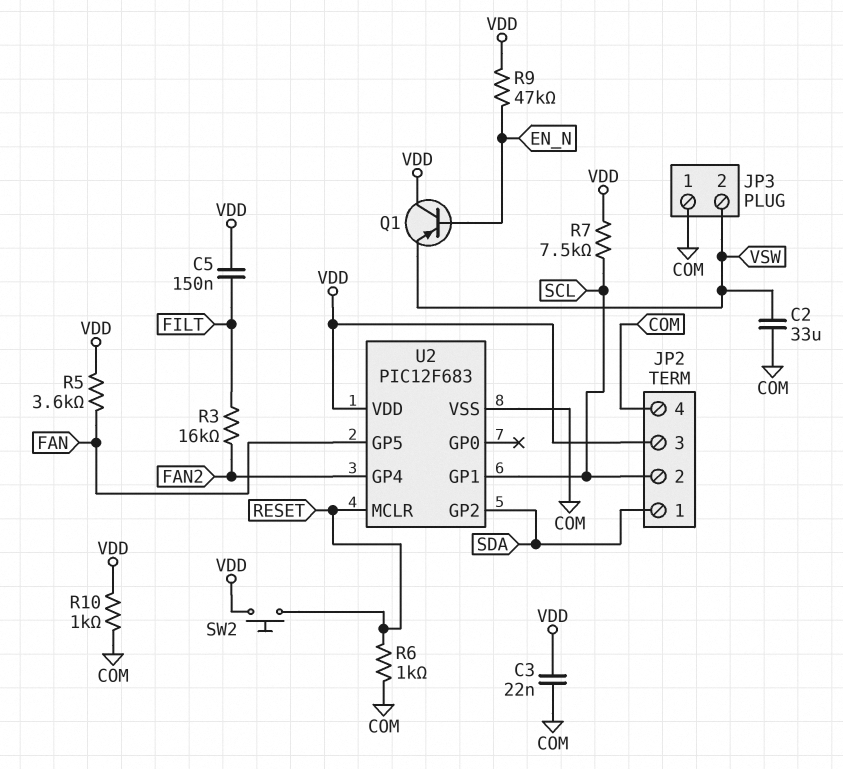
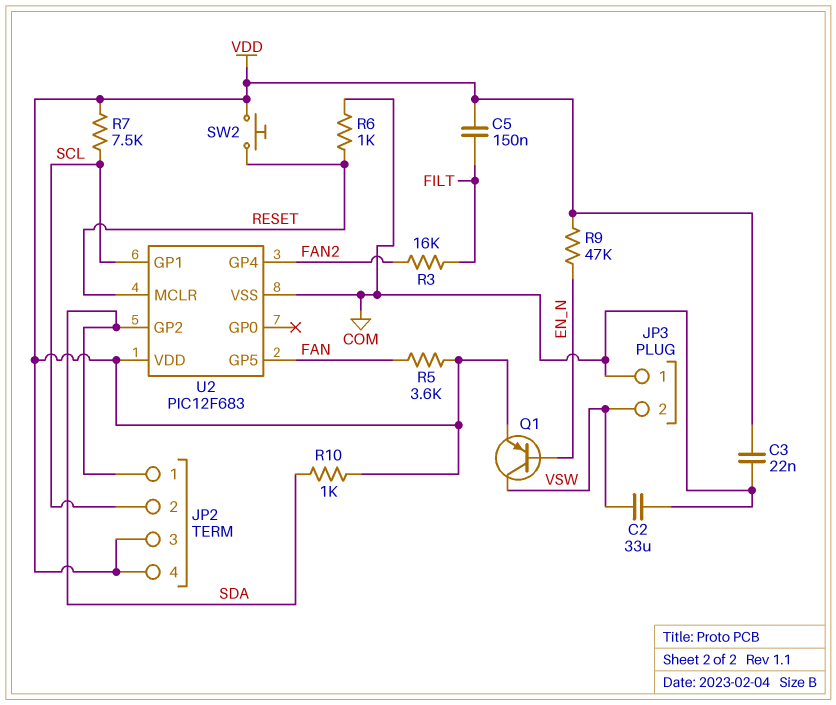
JP2 pin 4: COM -> VDD
Q1: PNP (B EN_N, C VDD, E VSW) -> PNP (B EN_N, C VSW, E VDD)
R10: 1k (COM, VDD) -> 1k (SDA, VDD)

